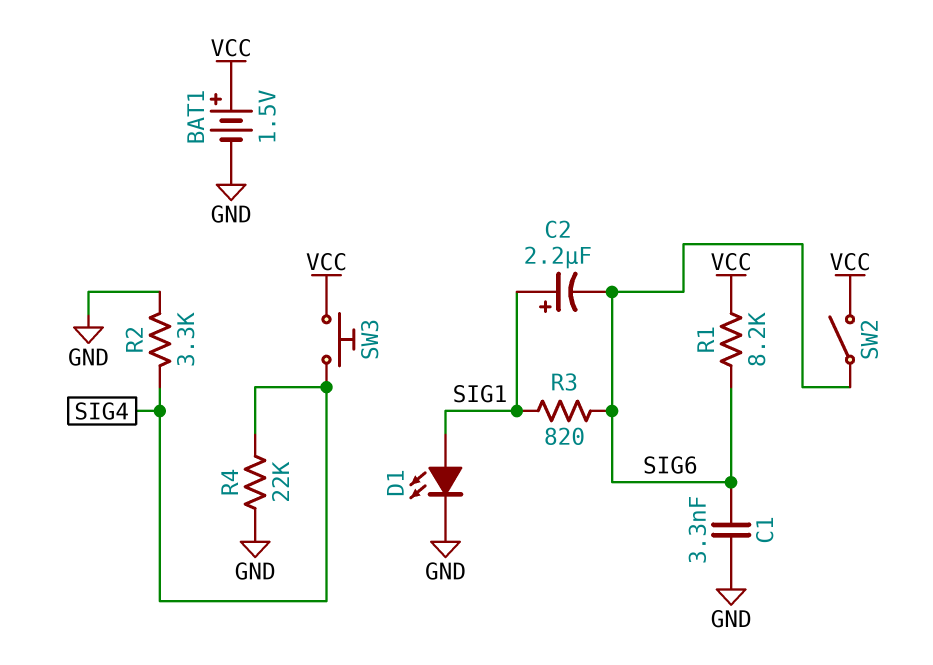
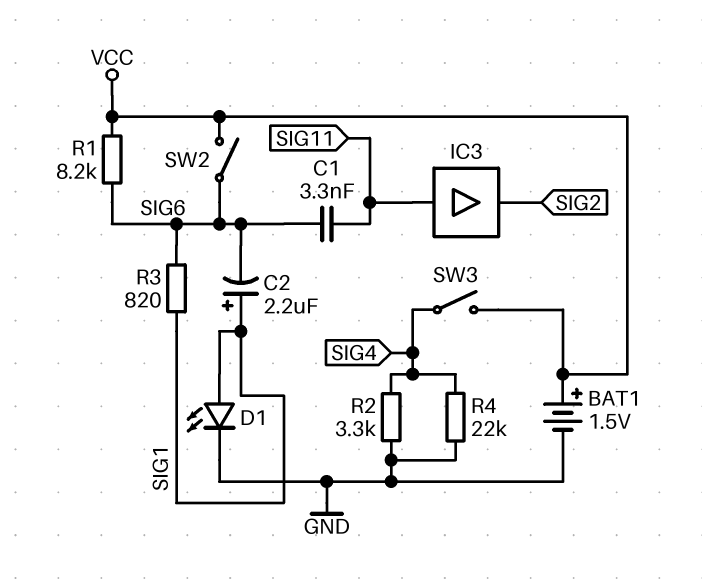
C1: 3.3nF (GND, SIG6) -> 3.3nF (SIG6, SIG11)
IC3: none -> buffer (in SIG11, out SIG2)
SW3: button (SIG4, VCC) -> switch (SIG4, VCC)

